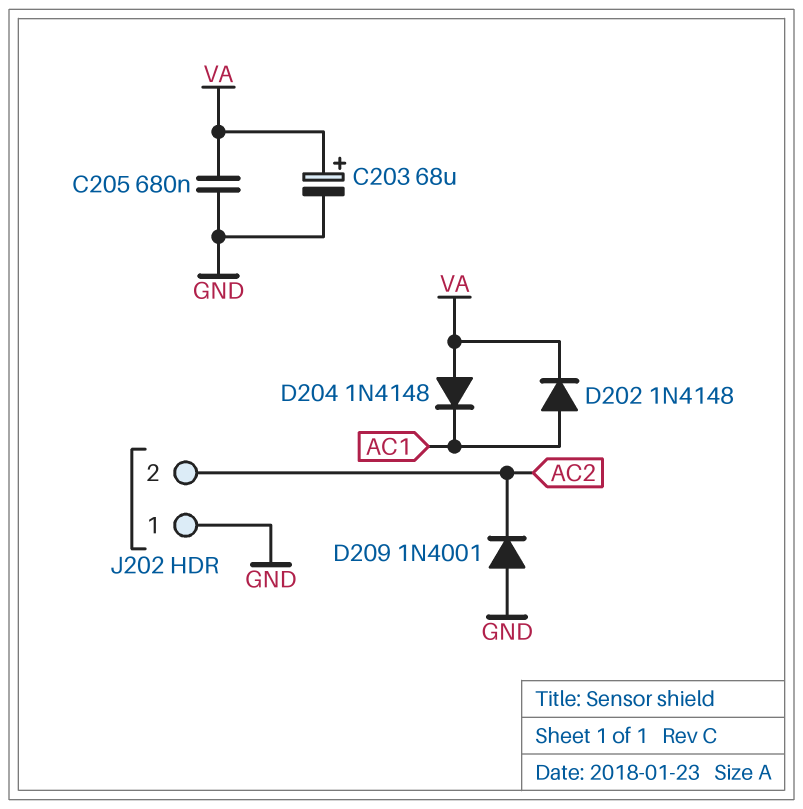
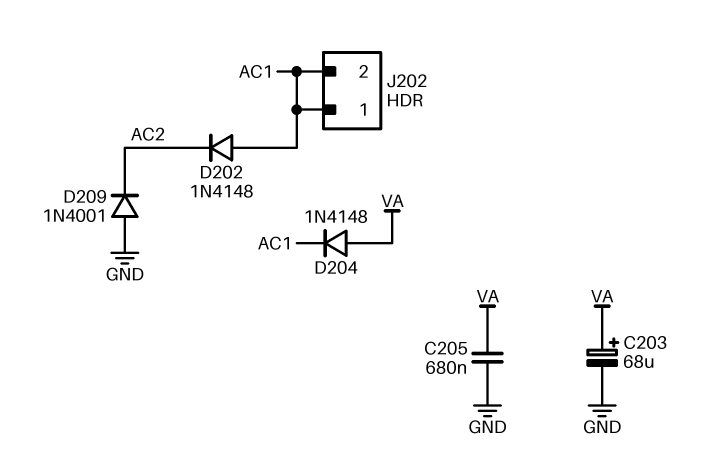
D202: diode 1N4148 (A AC1, K VA) -> diode 1N4148 (A AC1, K AC2)
J202 pin 1: GND -> AC1
J202 pin 2: AC2 -> AC1

